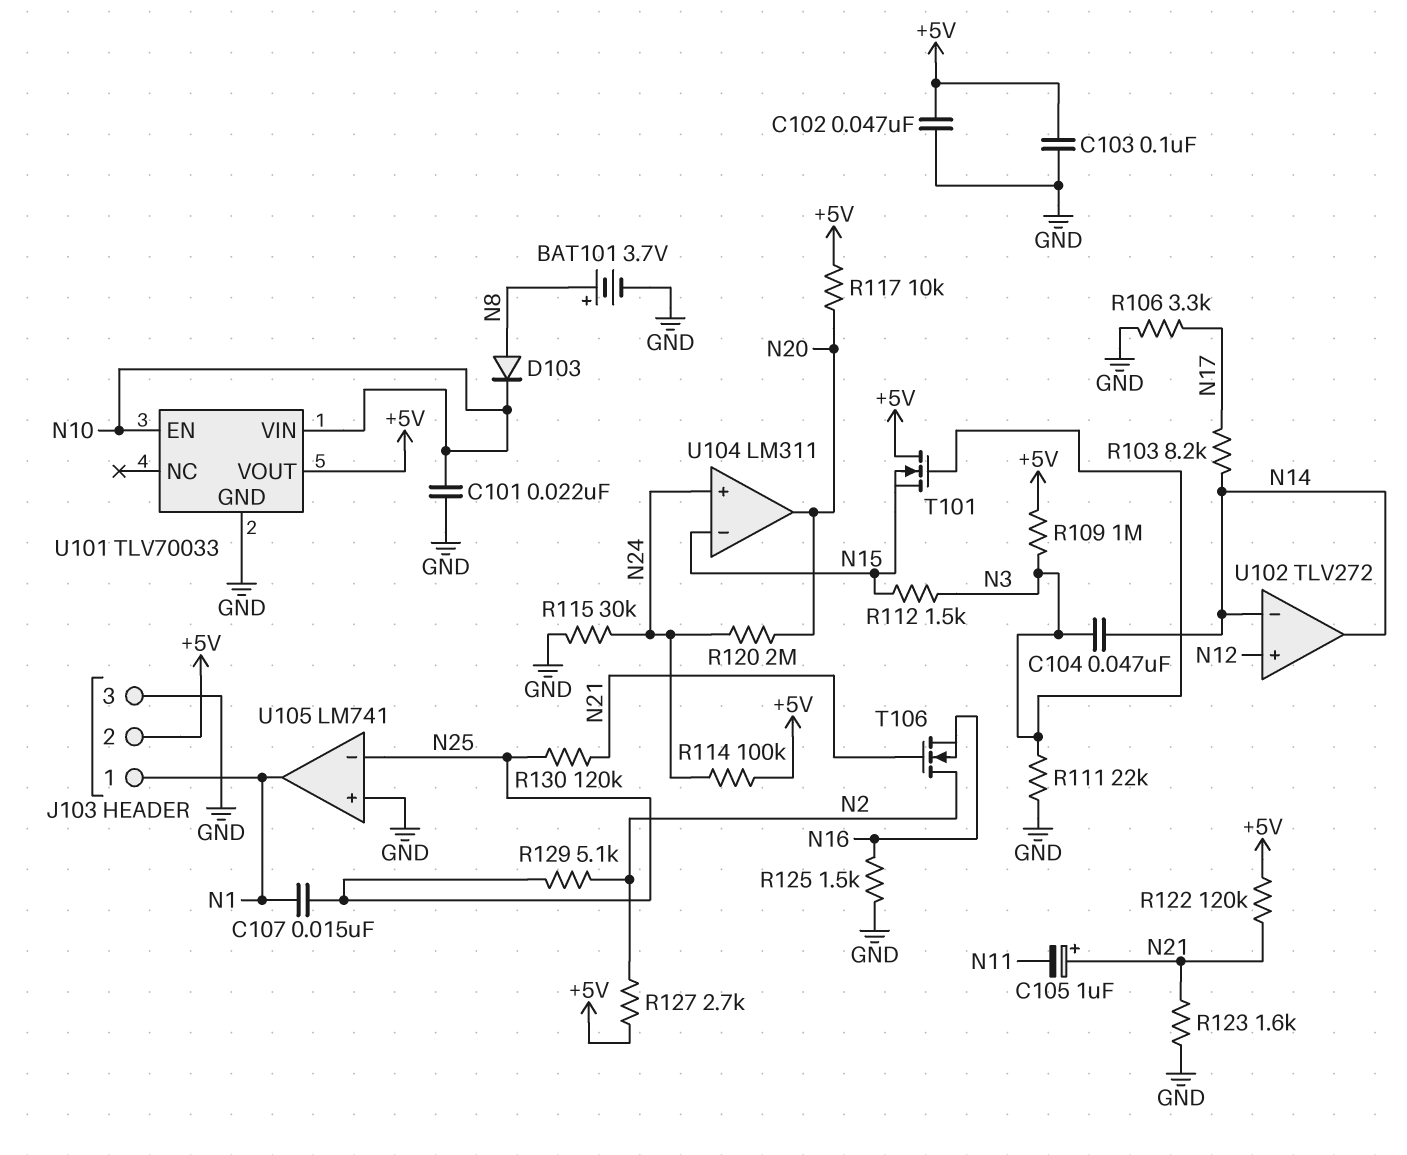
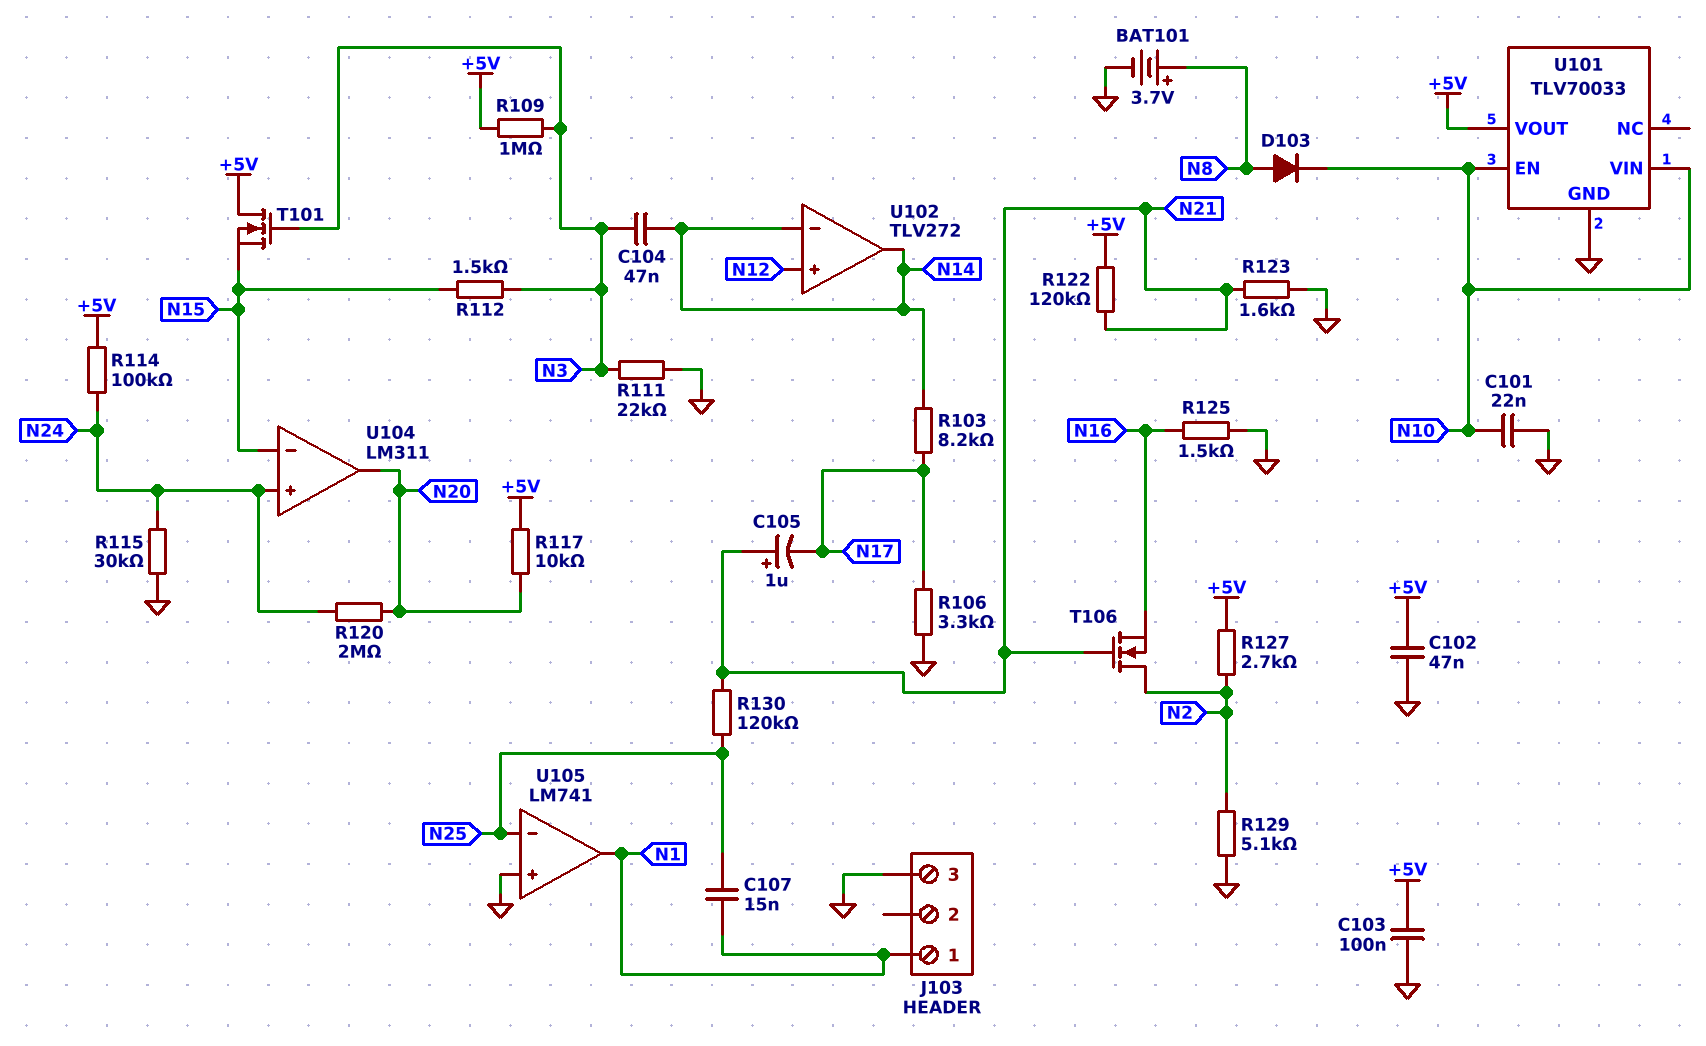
C105: 1uF (plus N21, minus N11) -> 1uF (plus N21, minus N17)
J103 pin 2: +5V -> none
R129: 5.1k (N2, N25) -> 5.1k (GND, N2)

